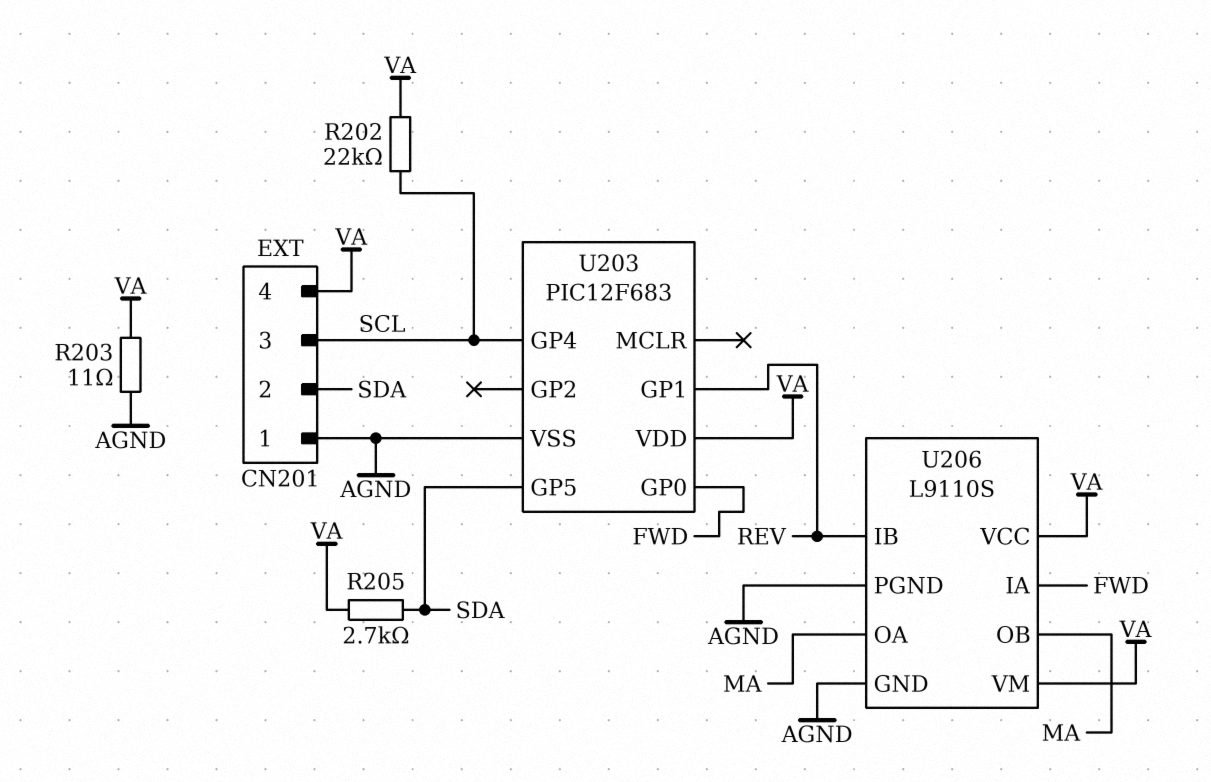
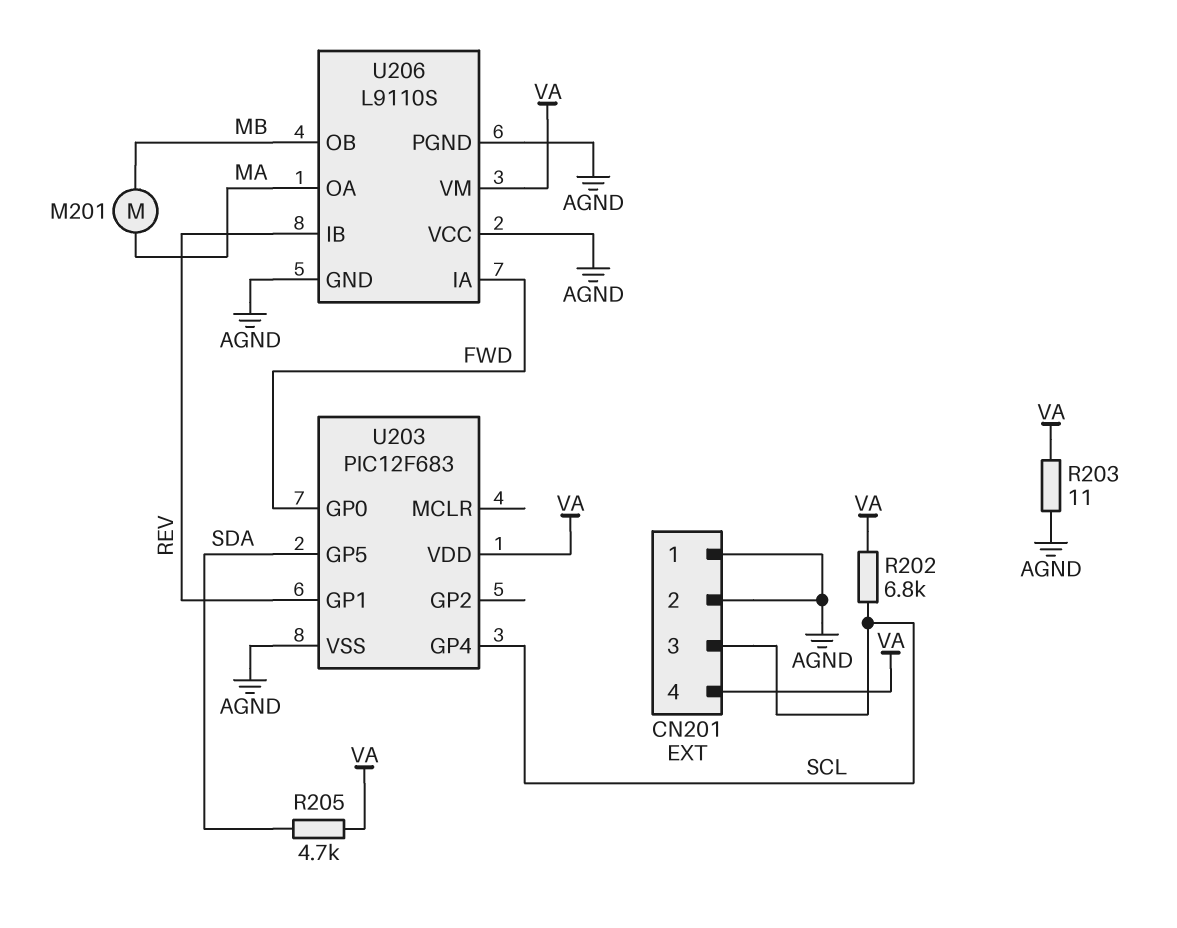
CN201 pin 2: SDA -> AGND
M201: none -> motor (MA, MB)
R202: 22k (SCL, VA) -> 6.8k (SCL, VA)
R205: 2.7k (SDA, VA) -> 4.7k (SDA, VA)
U206 pin OB: MA -> MB
U206 pin VCC: VA -> AGND

